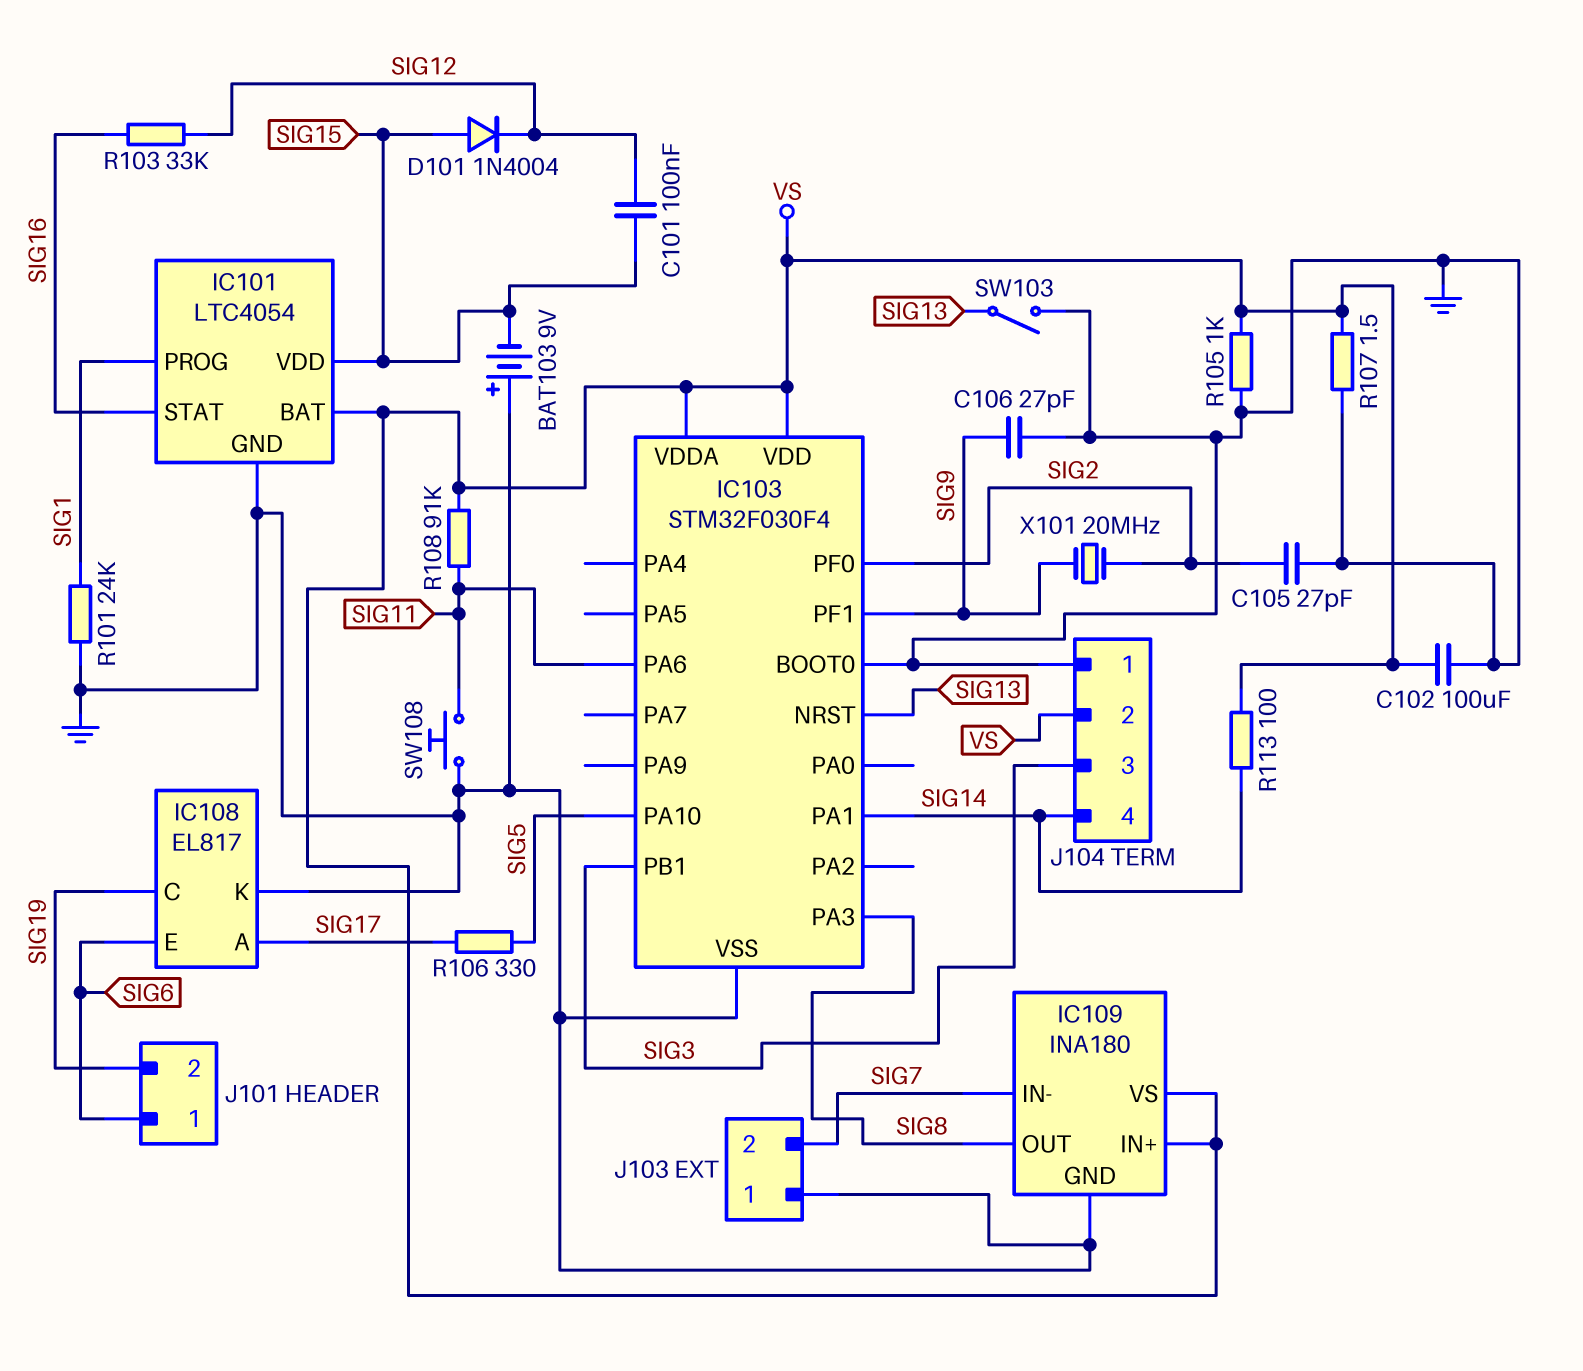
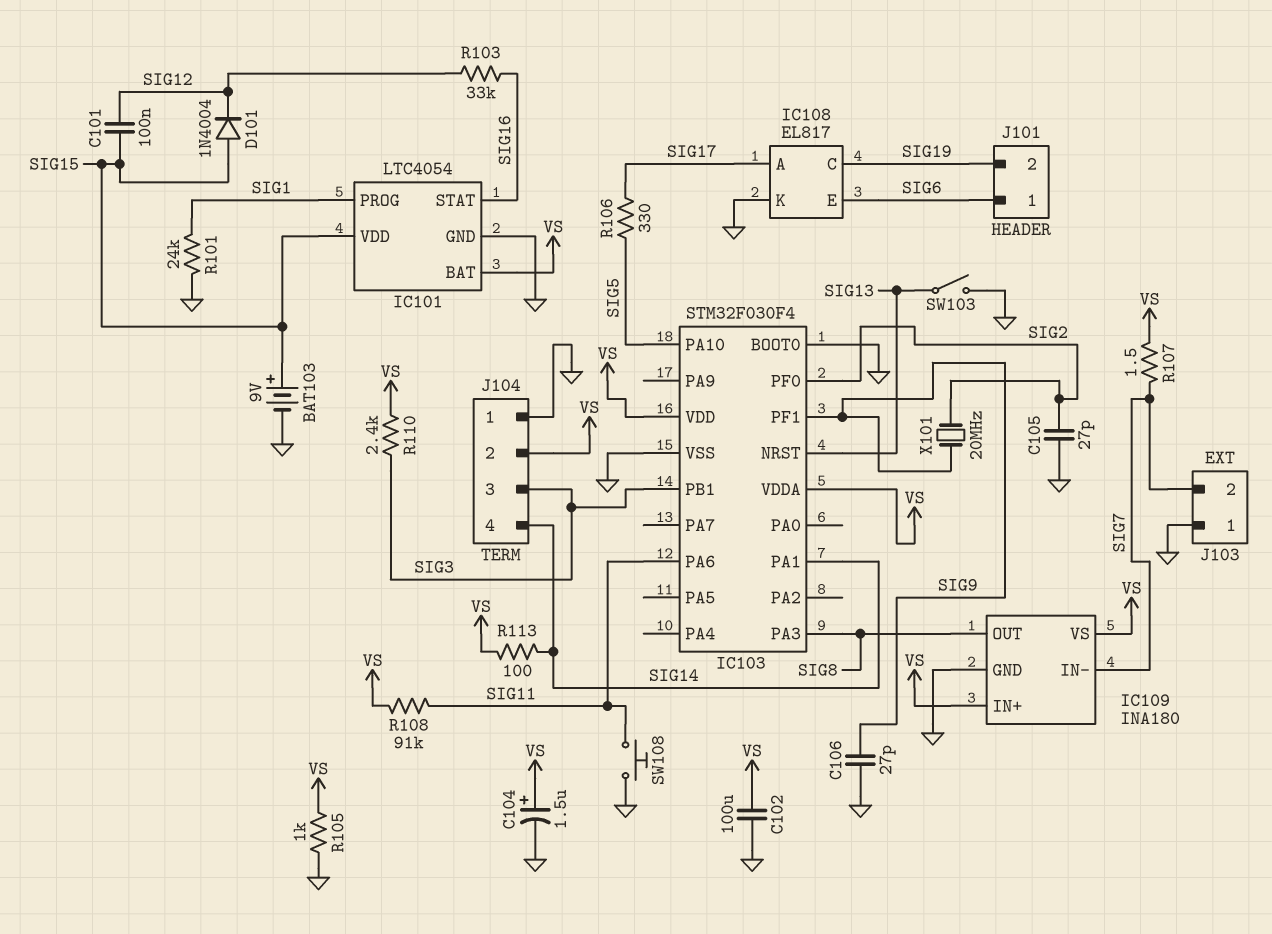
BAT103: 9V (plus GND, minus SIG15) -> 9V (plus SIG15, minus GND)
C104: none -> 1.5uF (plus VS, minus GND)
R107: 1.5 (GND, VS) -> 1.5 (SIG7, VS)
R110: none -> 2.4k (SIG3, VS)

